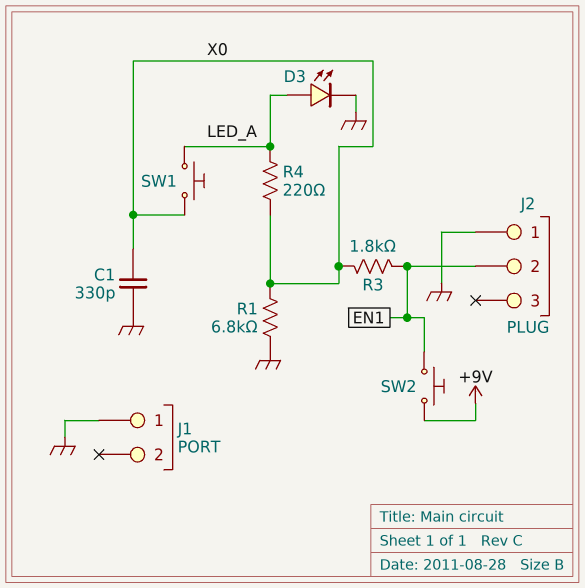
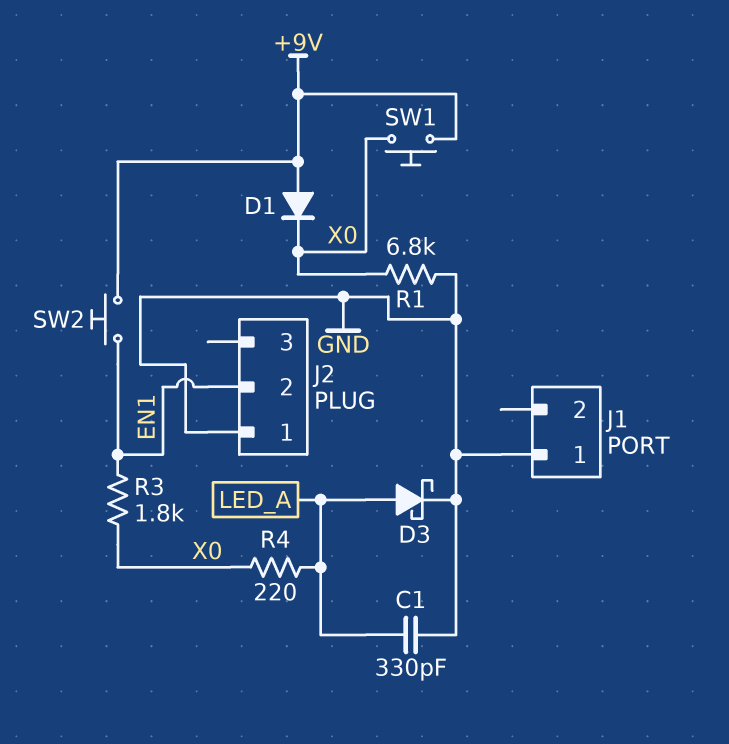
C1: 330pF (GND, X0) -> 330pF (GND, LED_A)
D1: none -> diode (A +9V, K X0)
D3: LED (A LED_A, K GND) -> schottky (A LED_A, K GND)
SW1: button (LED_A, X0) -> button (+9V, X0)

